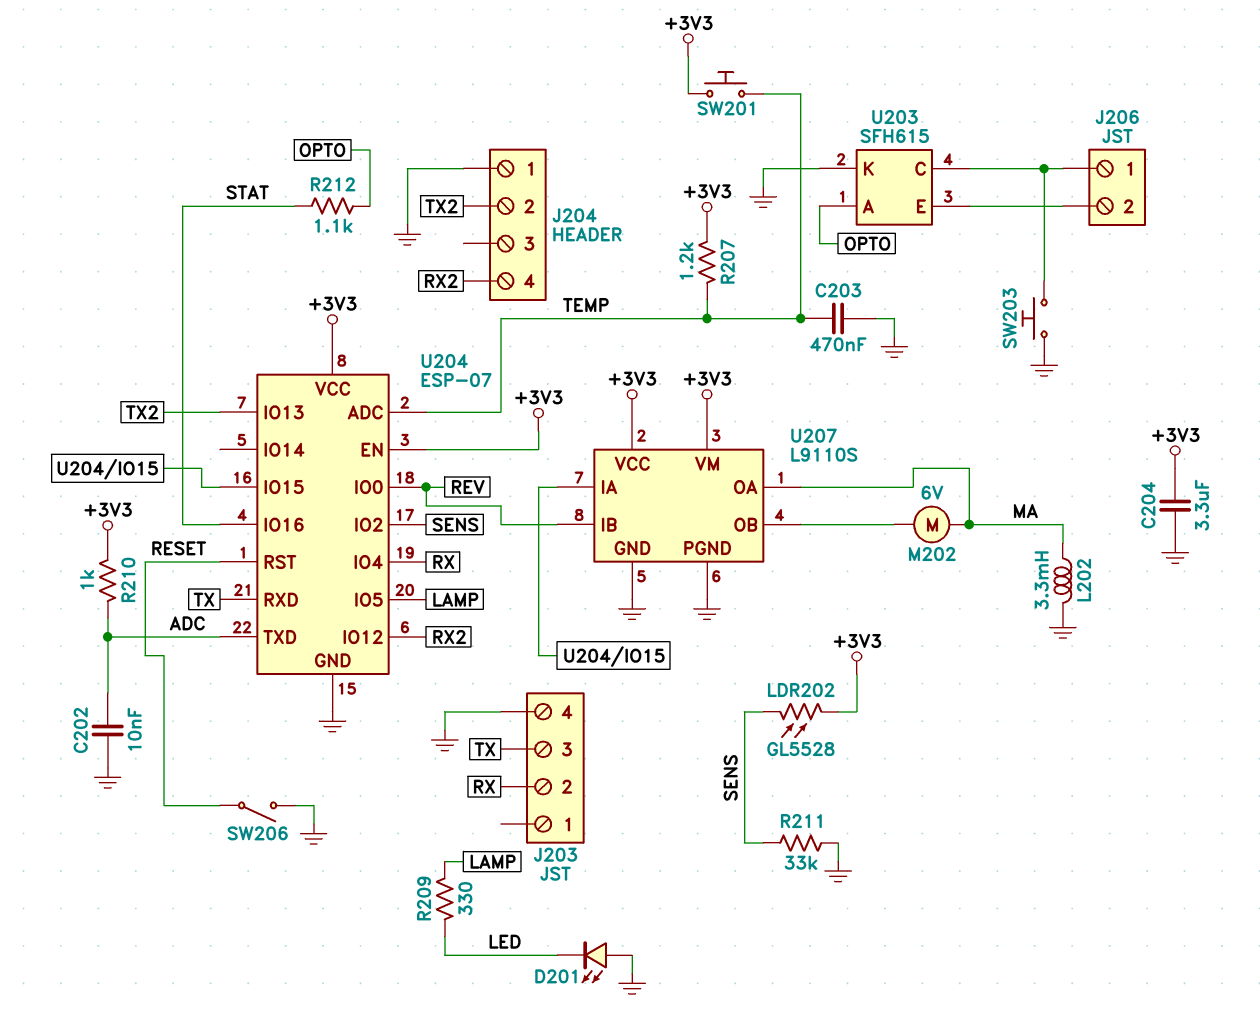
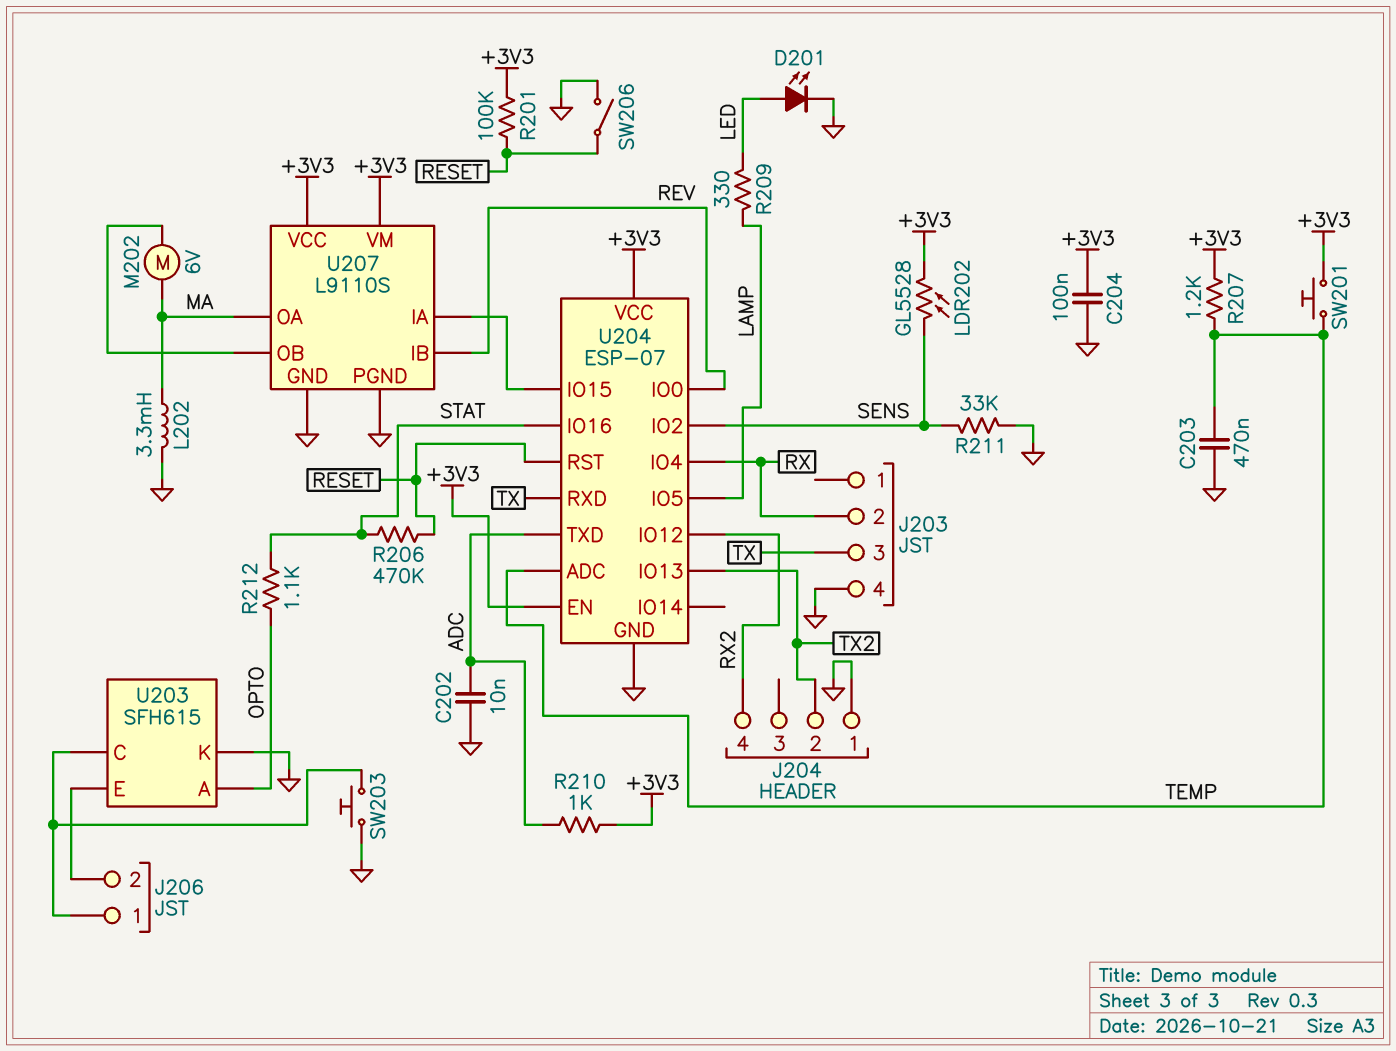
C204: 3.3uF (+3V3, GND) -> 100nF (+3V3, GND)
D201: LED (A GND, K LED) -> LED (A LED, K GND)
R201: none -> 100k (+3V3, RESET)
R206: none -> 470k (RESET, STAT)

